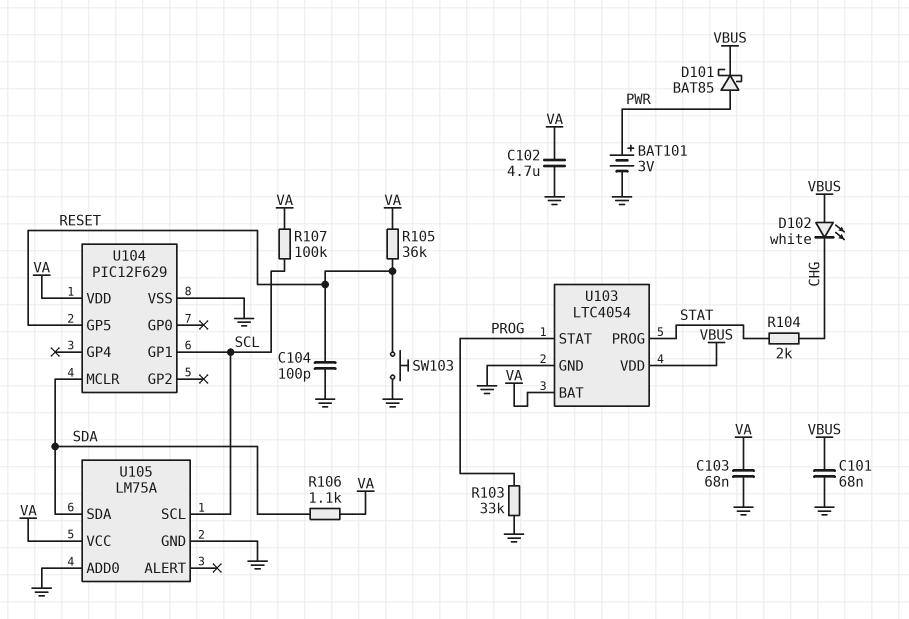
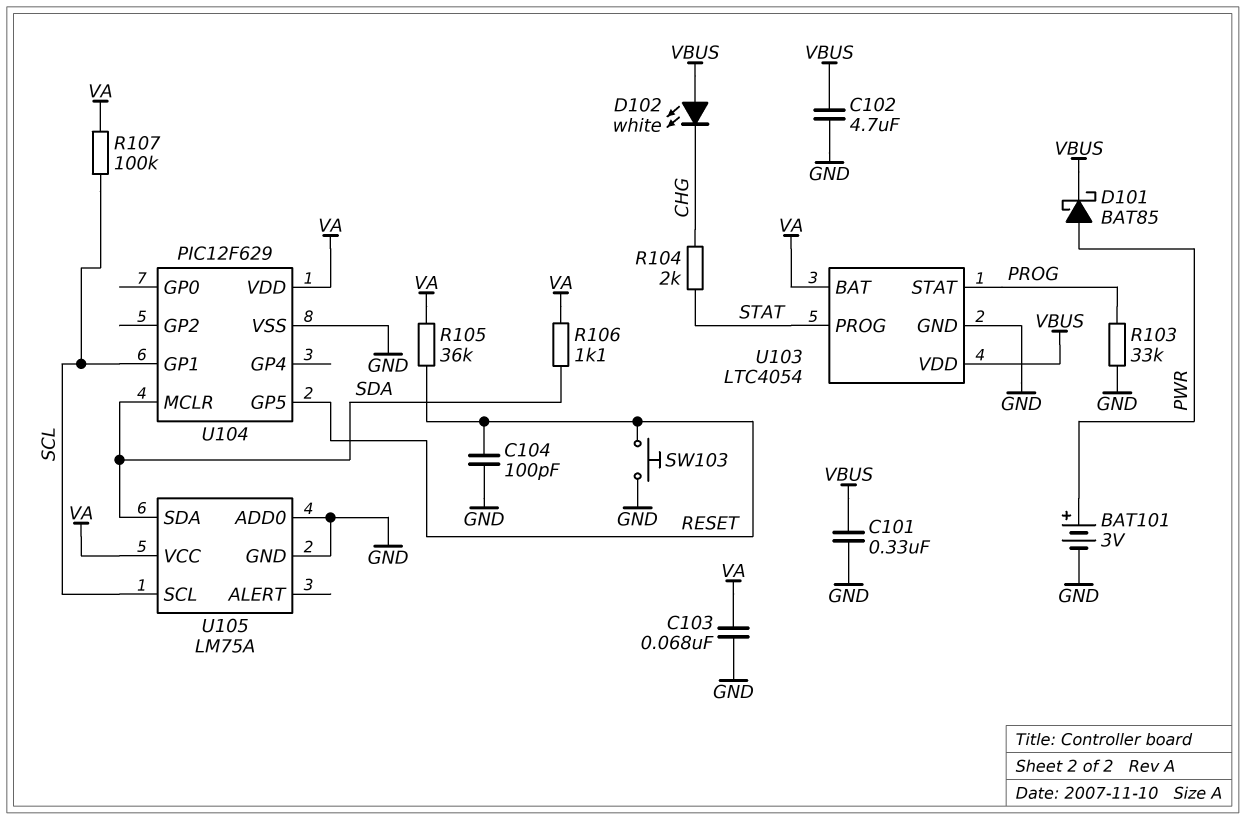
C101: 68nF (GND, VBUS) -> 330nF (GND, VBUS)
C102: 4.7uF (GND, VA) -> 4.7uF (GND, VBUS)

